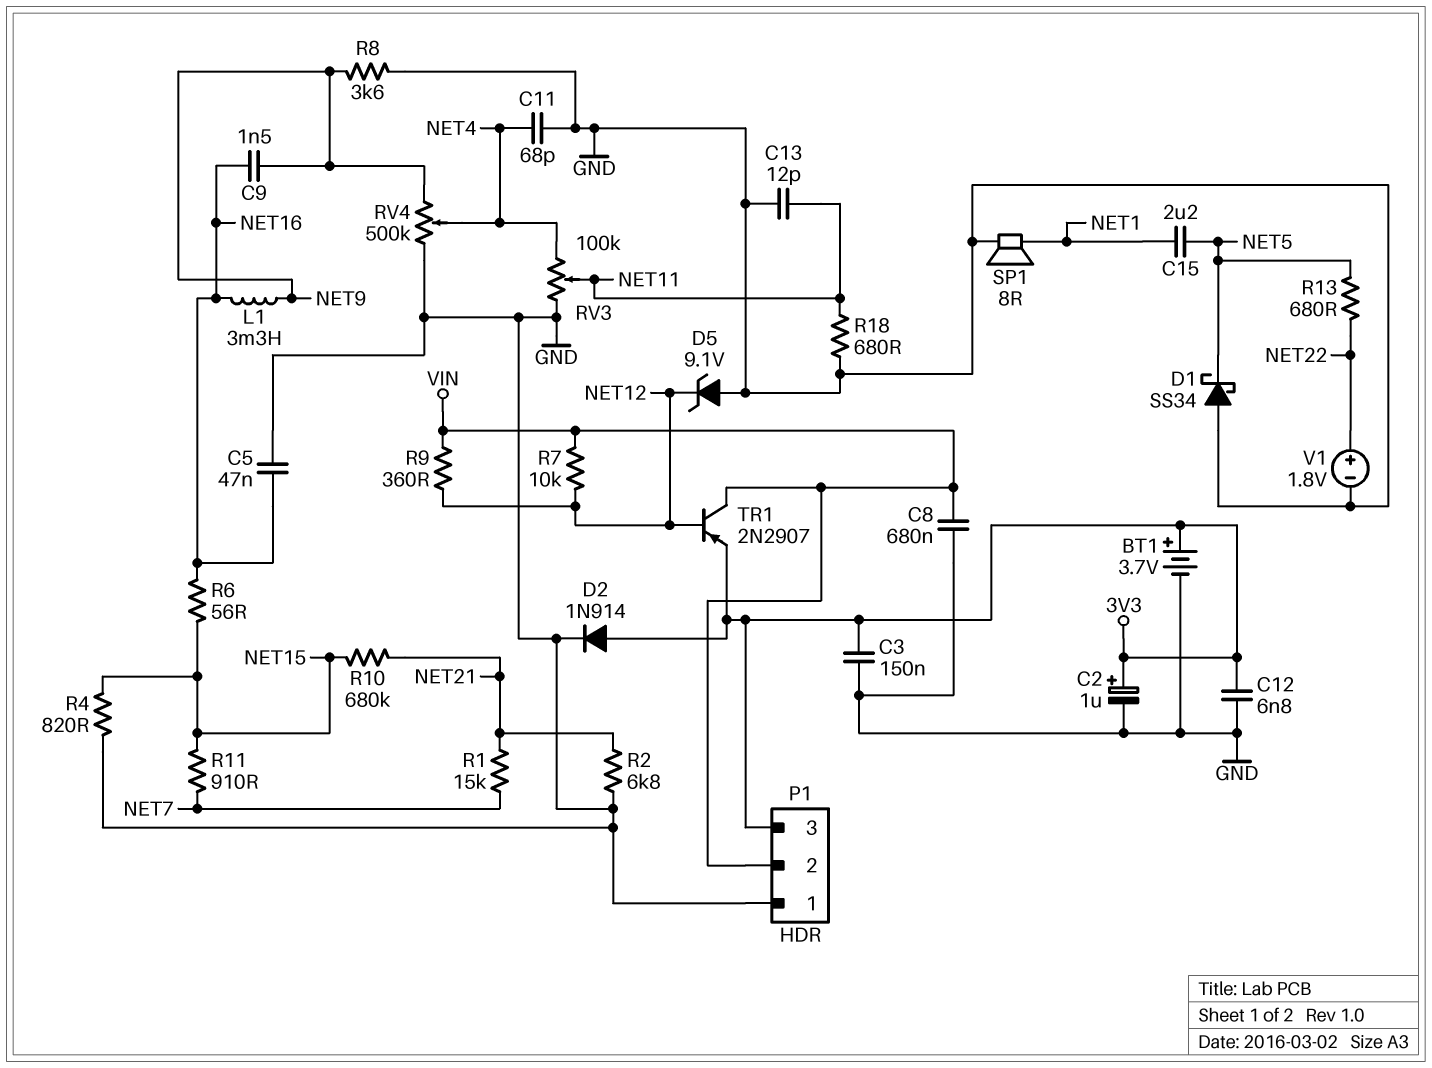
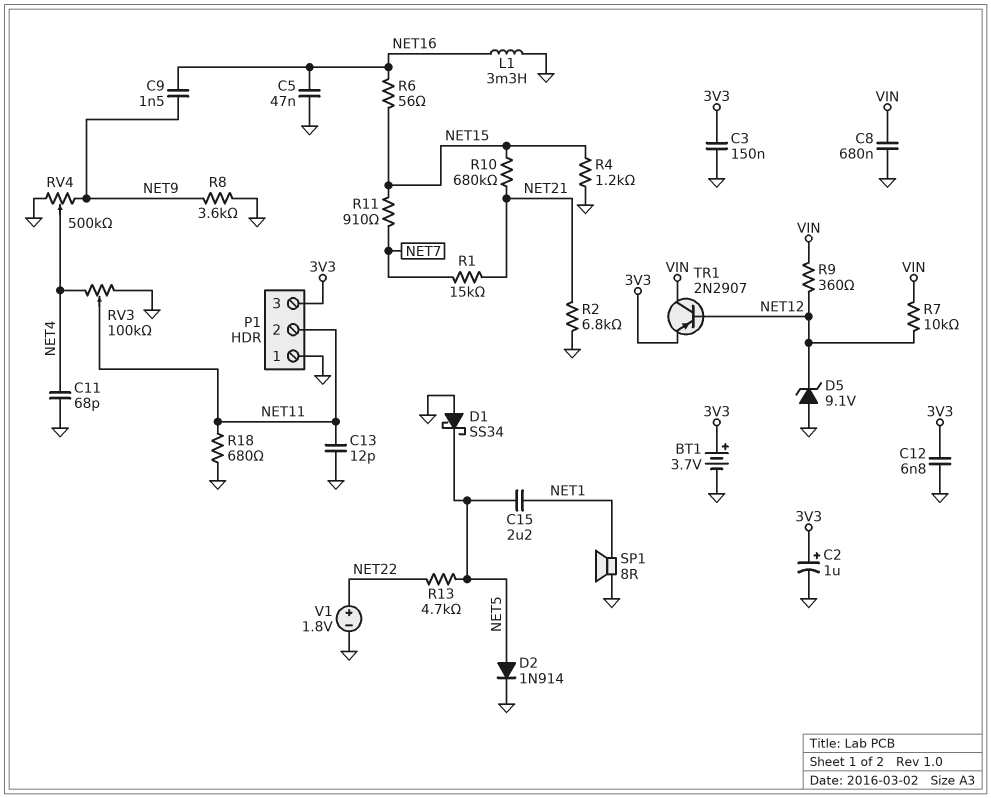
D2: diode 1N914 (A 3V3, K GND) -> diode 1N914 (A NET5, K GND)
L1: 3.3mH (NET9, NET16) -> 3.3mH (GND, NET16)
P1 pin 2: VIN -> NET11
R4: 820 (GND, NET15) -> 1.2k (GND, NET15)
R13: 680 (NET5, NET22) -> 4.7k (NET5, NET22)

